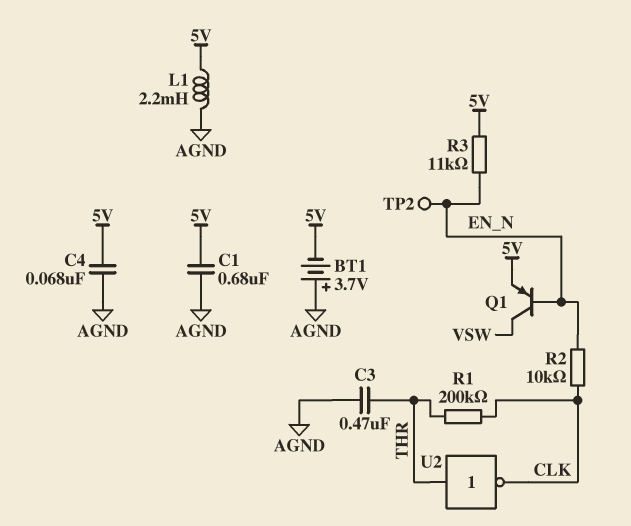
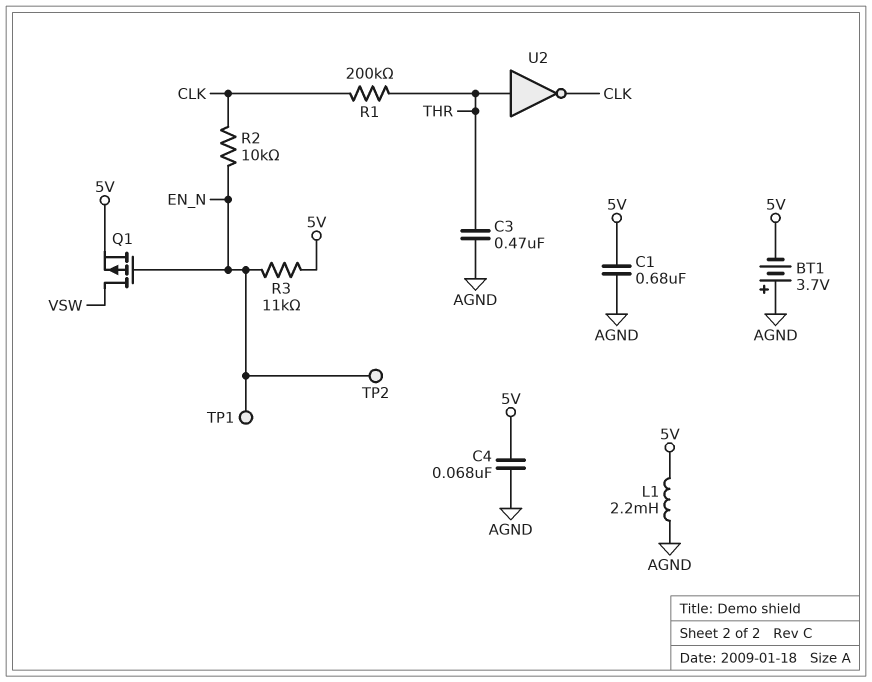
Q1: PNP (B EN_N, C VSW, E 5V) -> PMOS (G EN_N, D VSW, S 5V)
TP1: none -> test point (EN_N)

